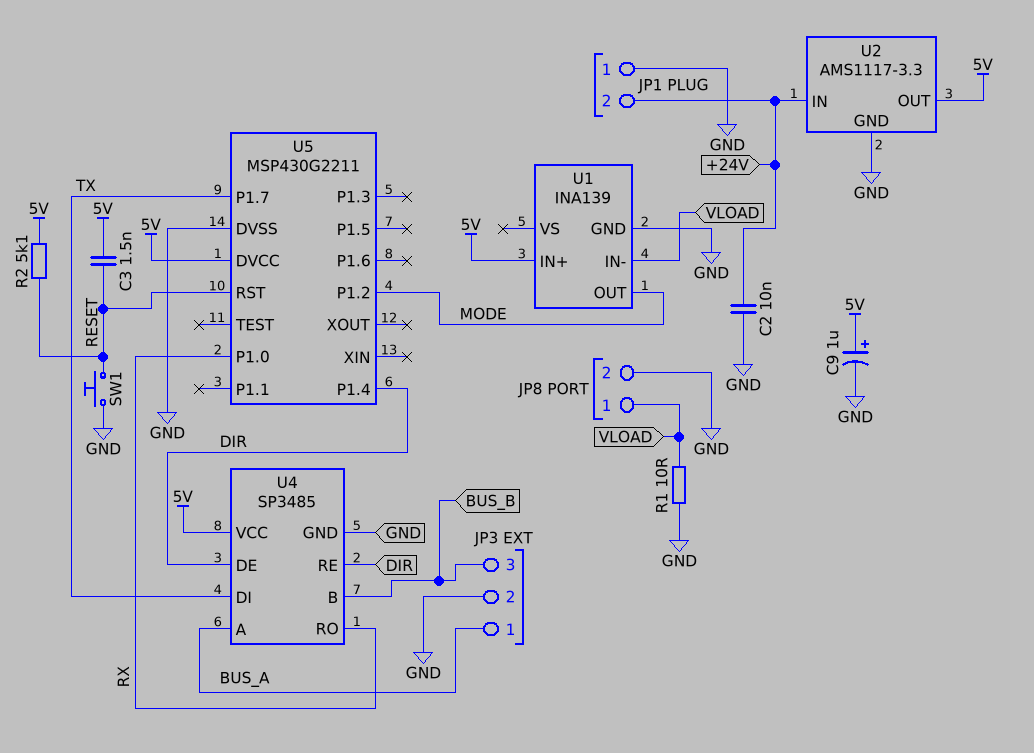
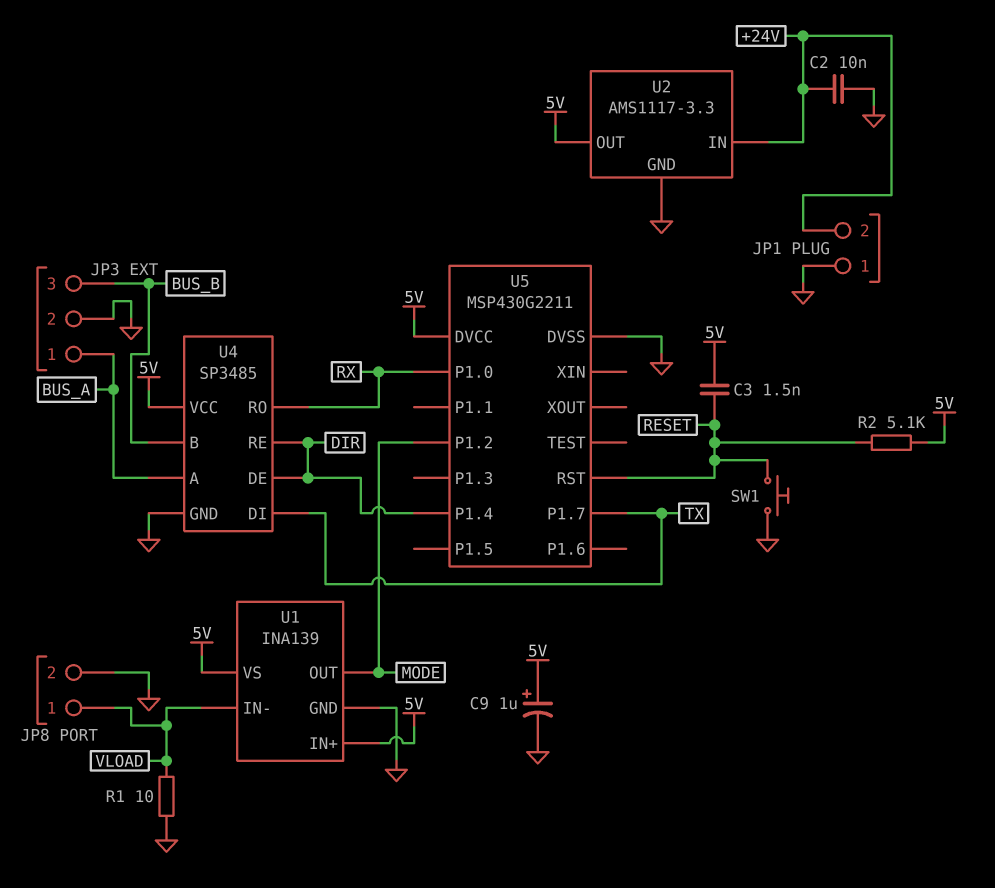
U1 pin VS: none -> 5V

